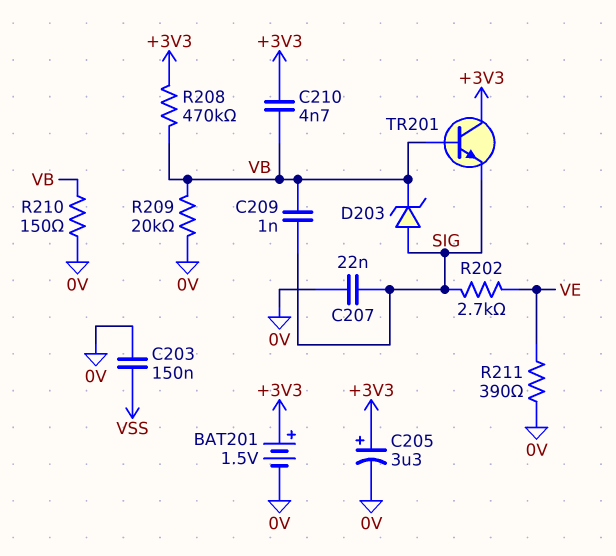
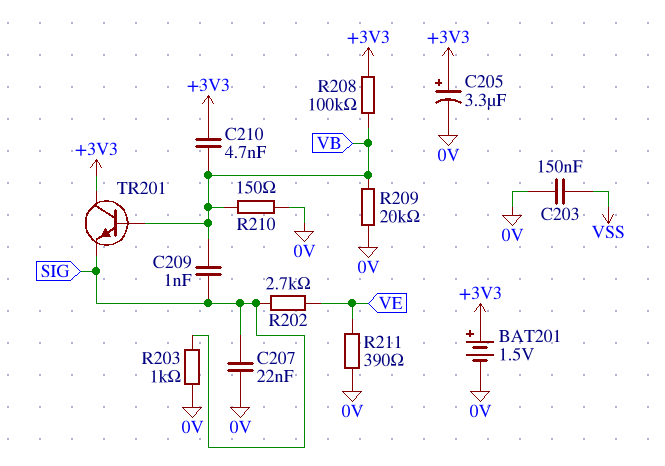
D203: zener (A SIG, K VB) -> none
R203: none -> 1k (0V, SIG)
R208: 470k (+3V3, VB) -> 100k (+3V3, VB)

